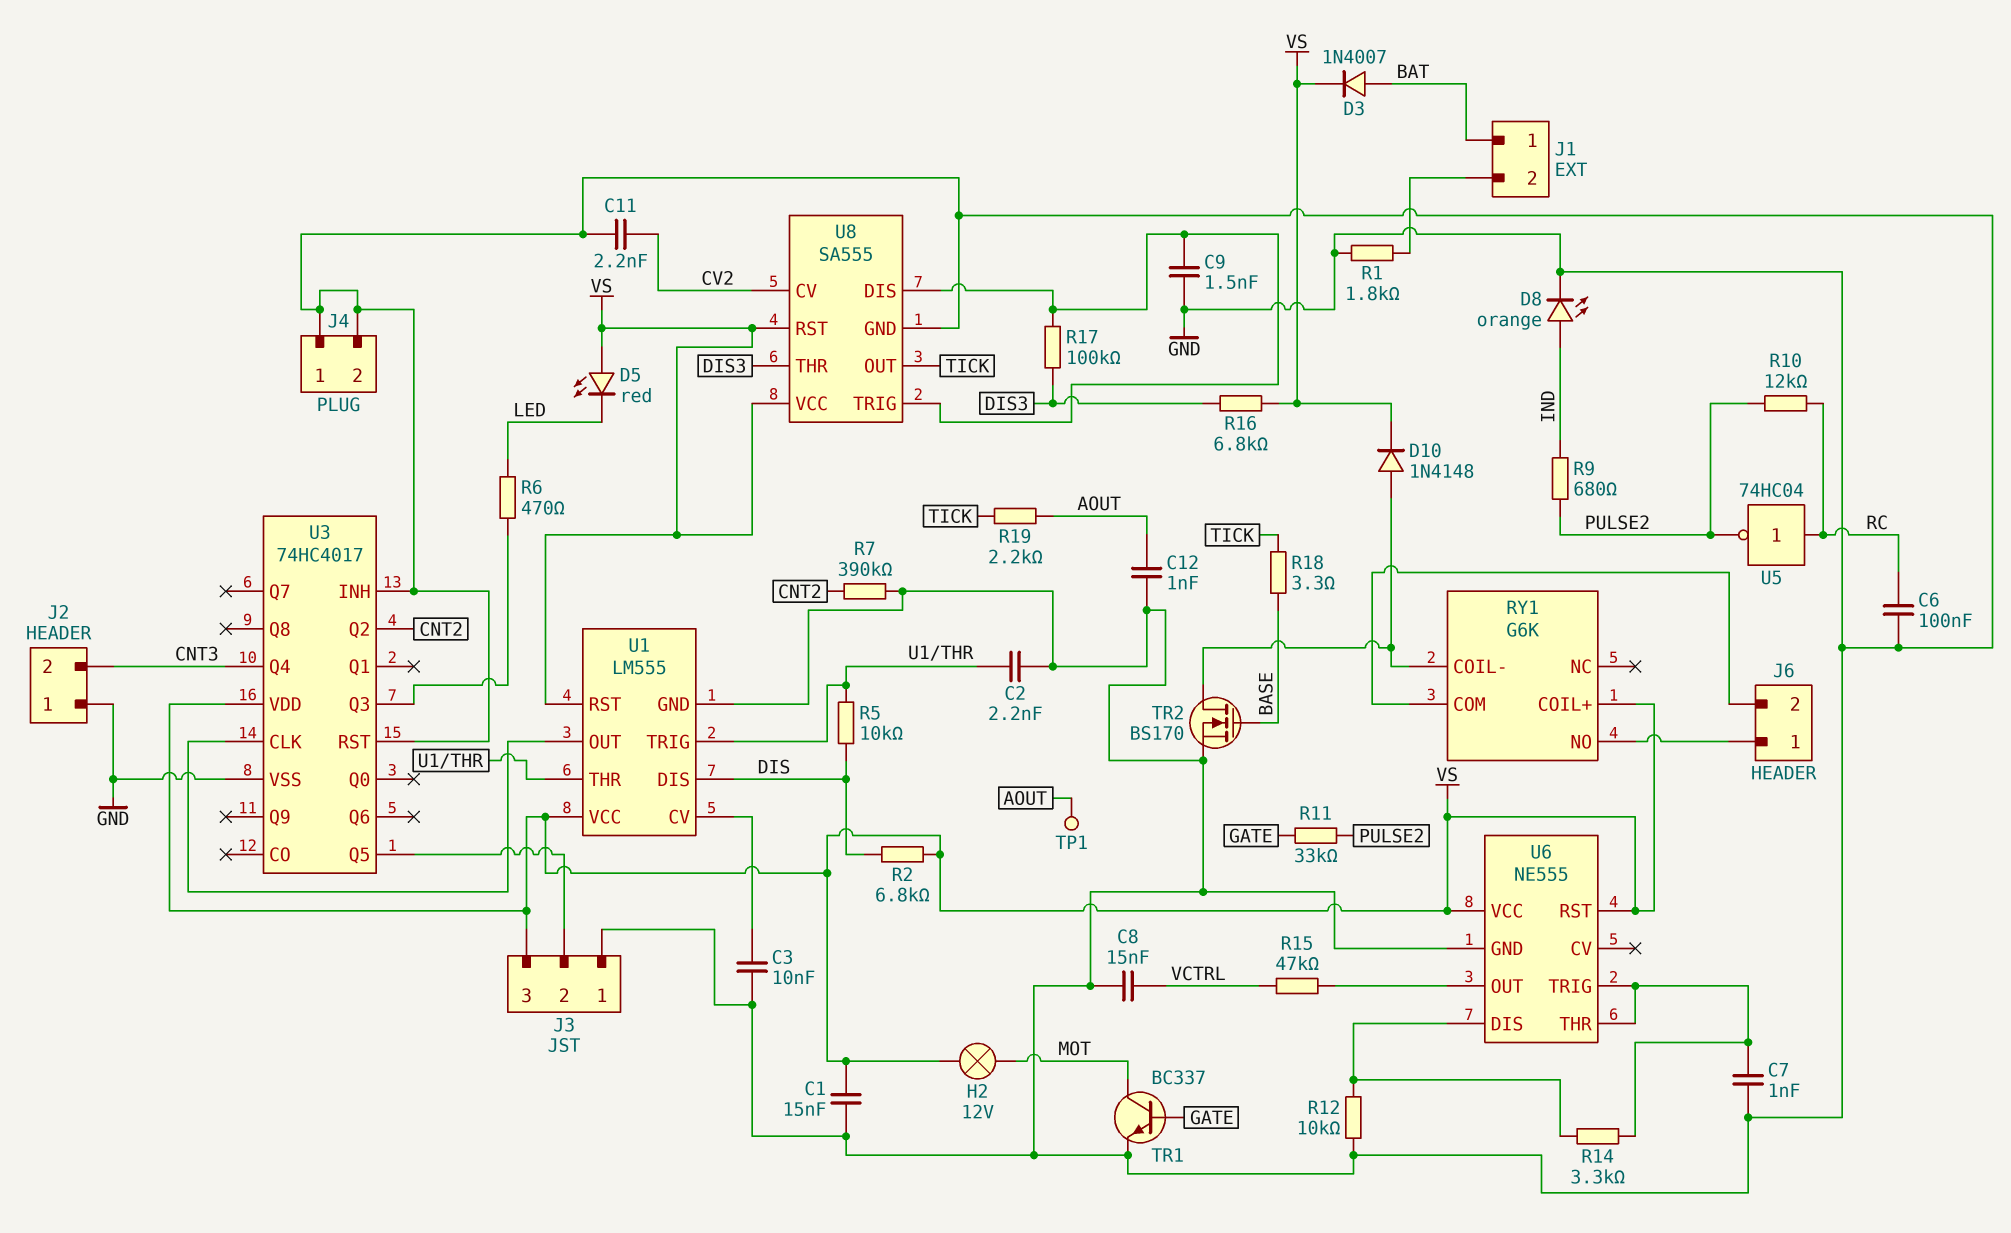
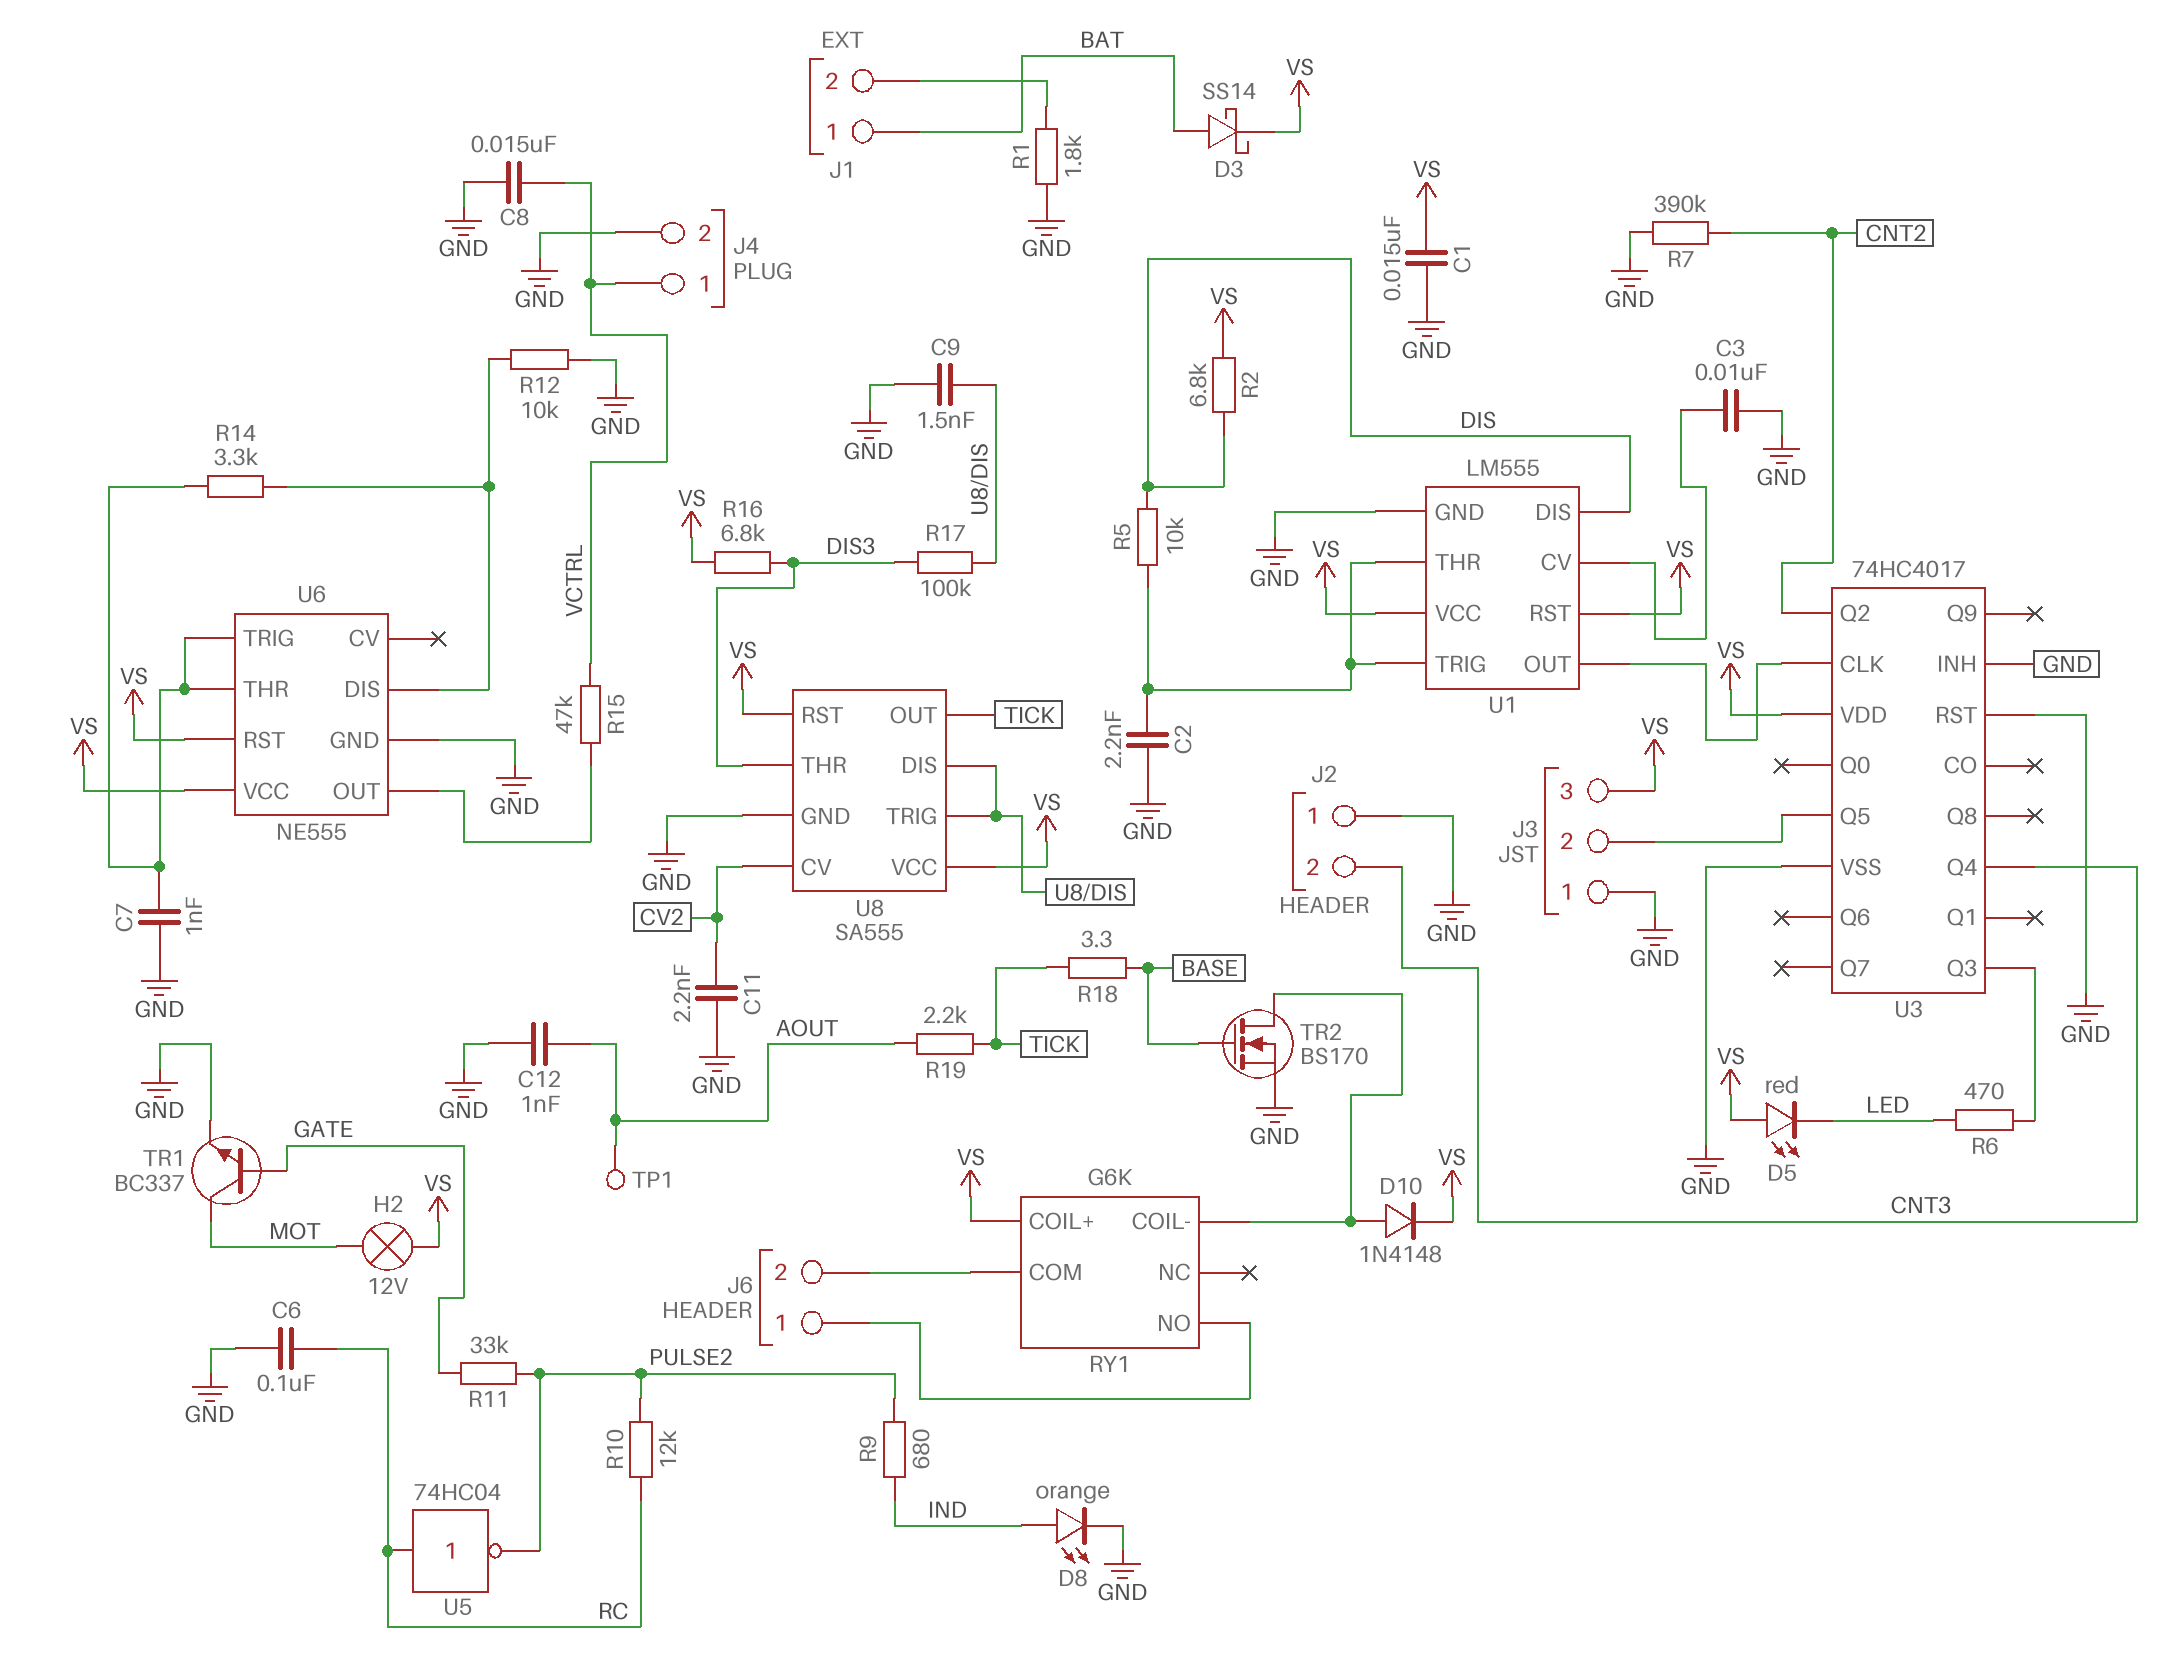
D3: diode 1N4007 (A BAT, K VS) -> schottky SS14 (A BAT, K VS)
J4 pin 1: GND -> VCTRL

